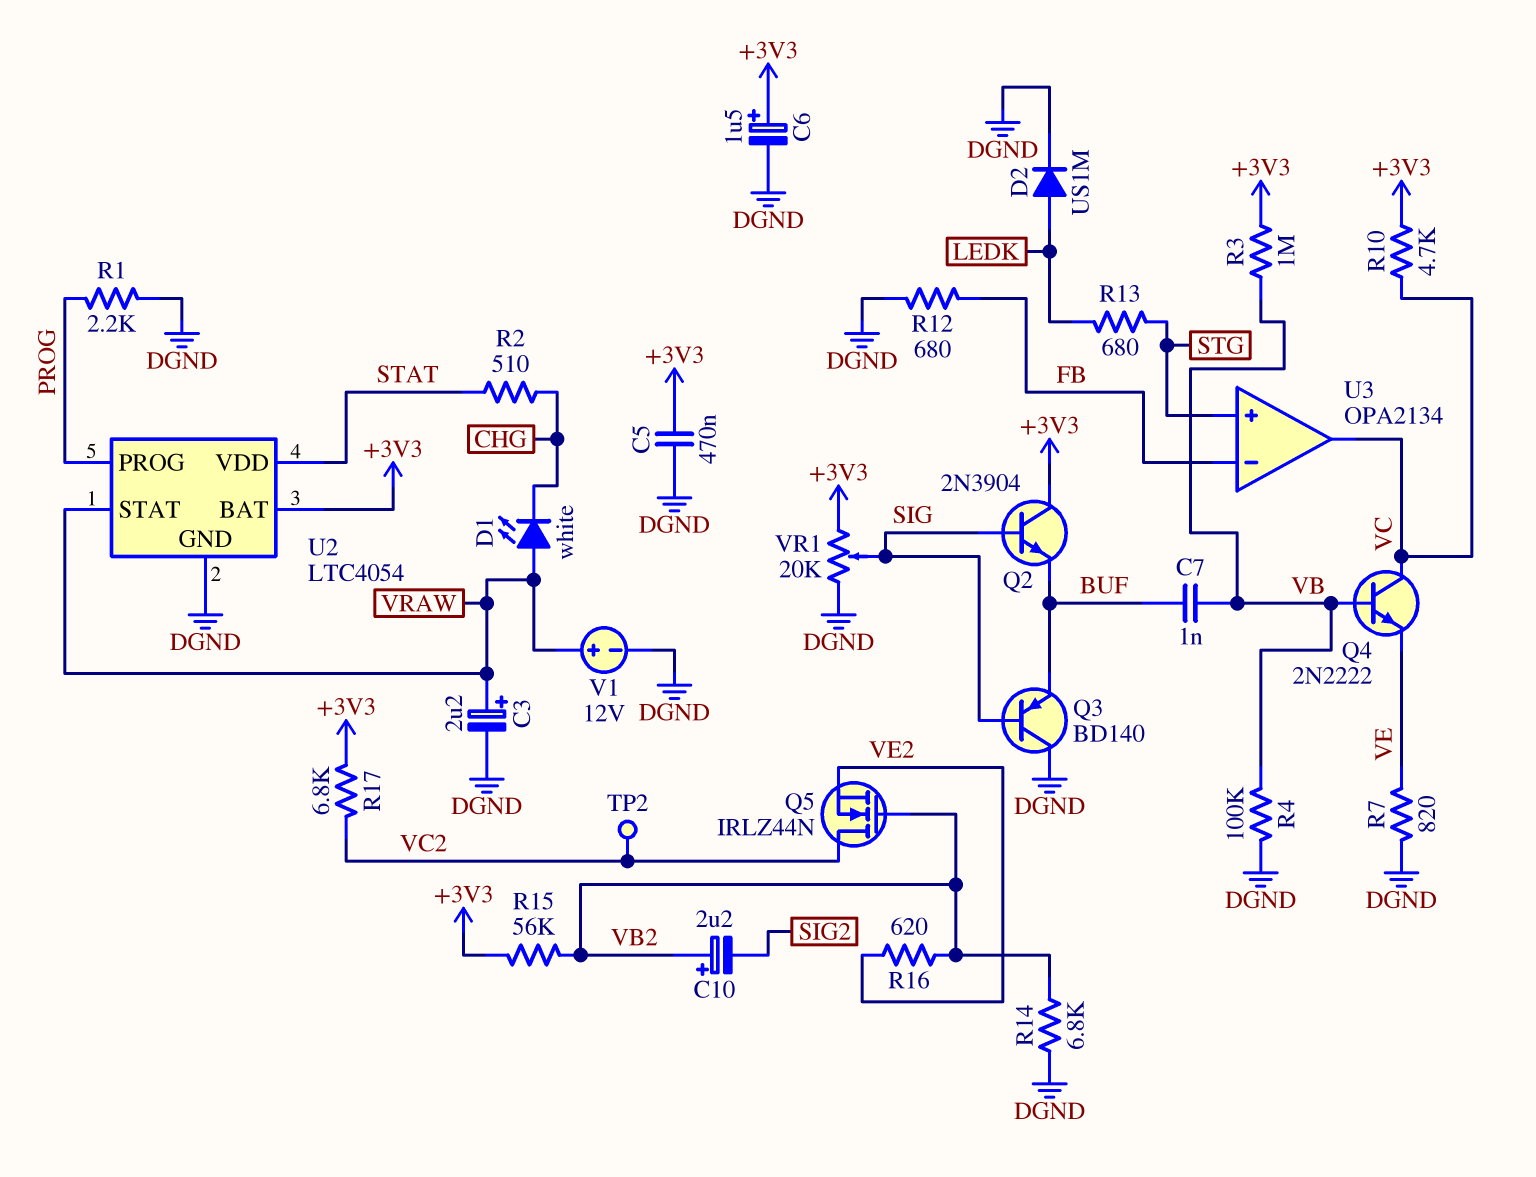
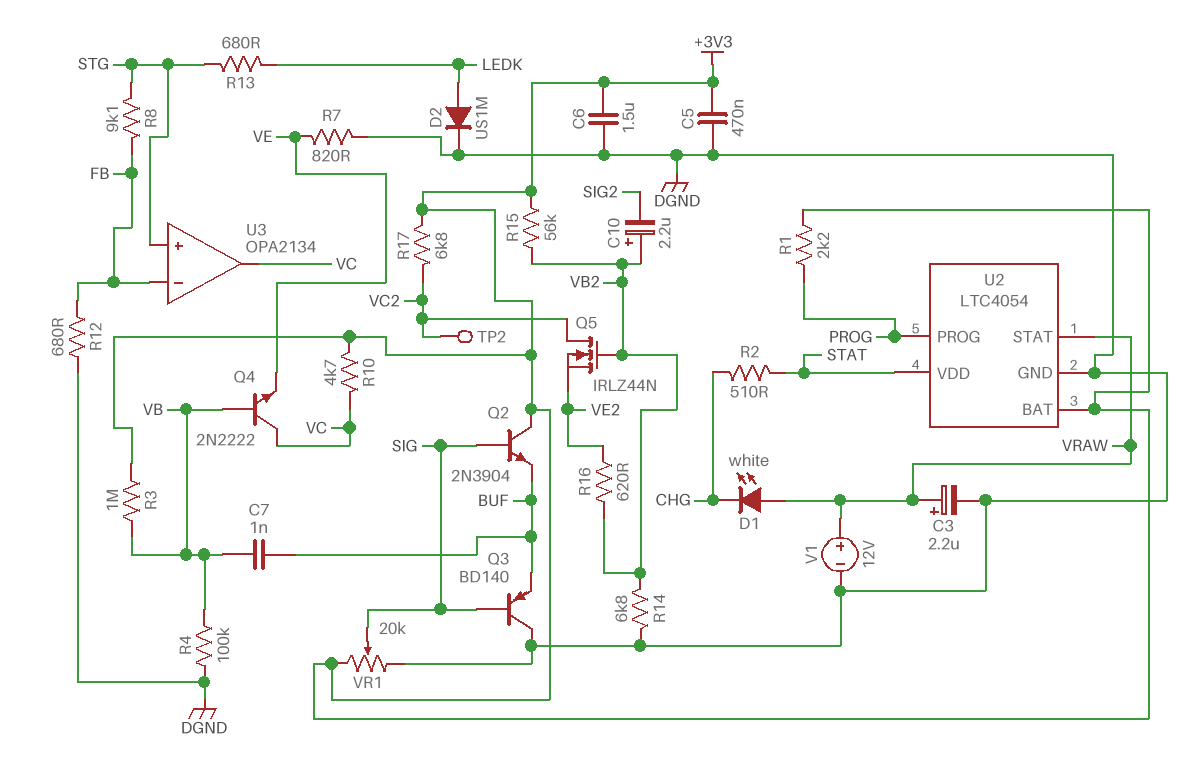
C6: 1.5uF (plus +3V3, minus DGND) -> 1.5uF (+3V3, DGND)
R1: 2.2k (DGND, PROG) -> 2.2k (+3V3, PROG)
R8: none -> 9.1k (FB, STG)

